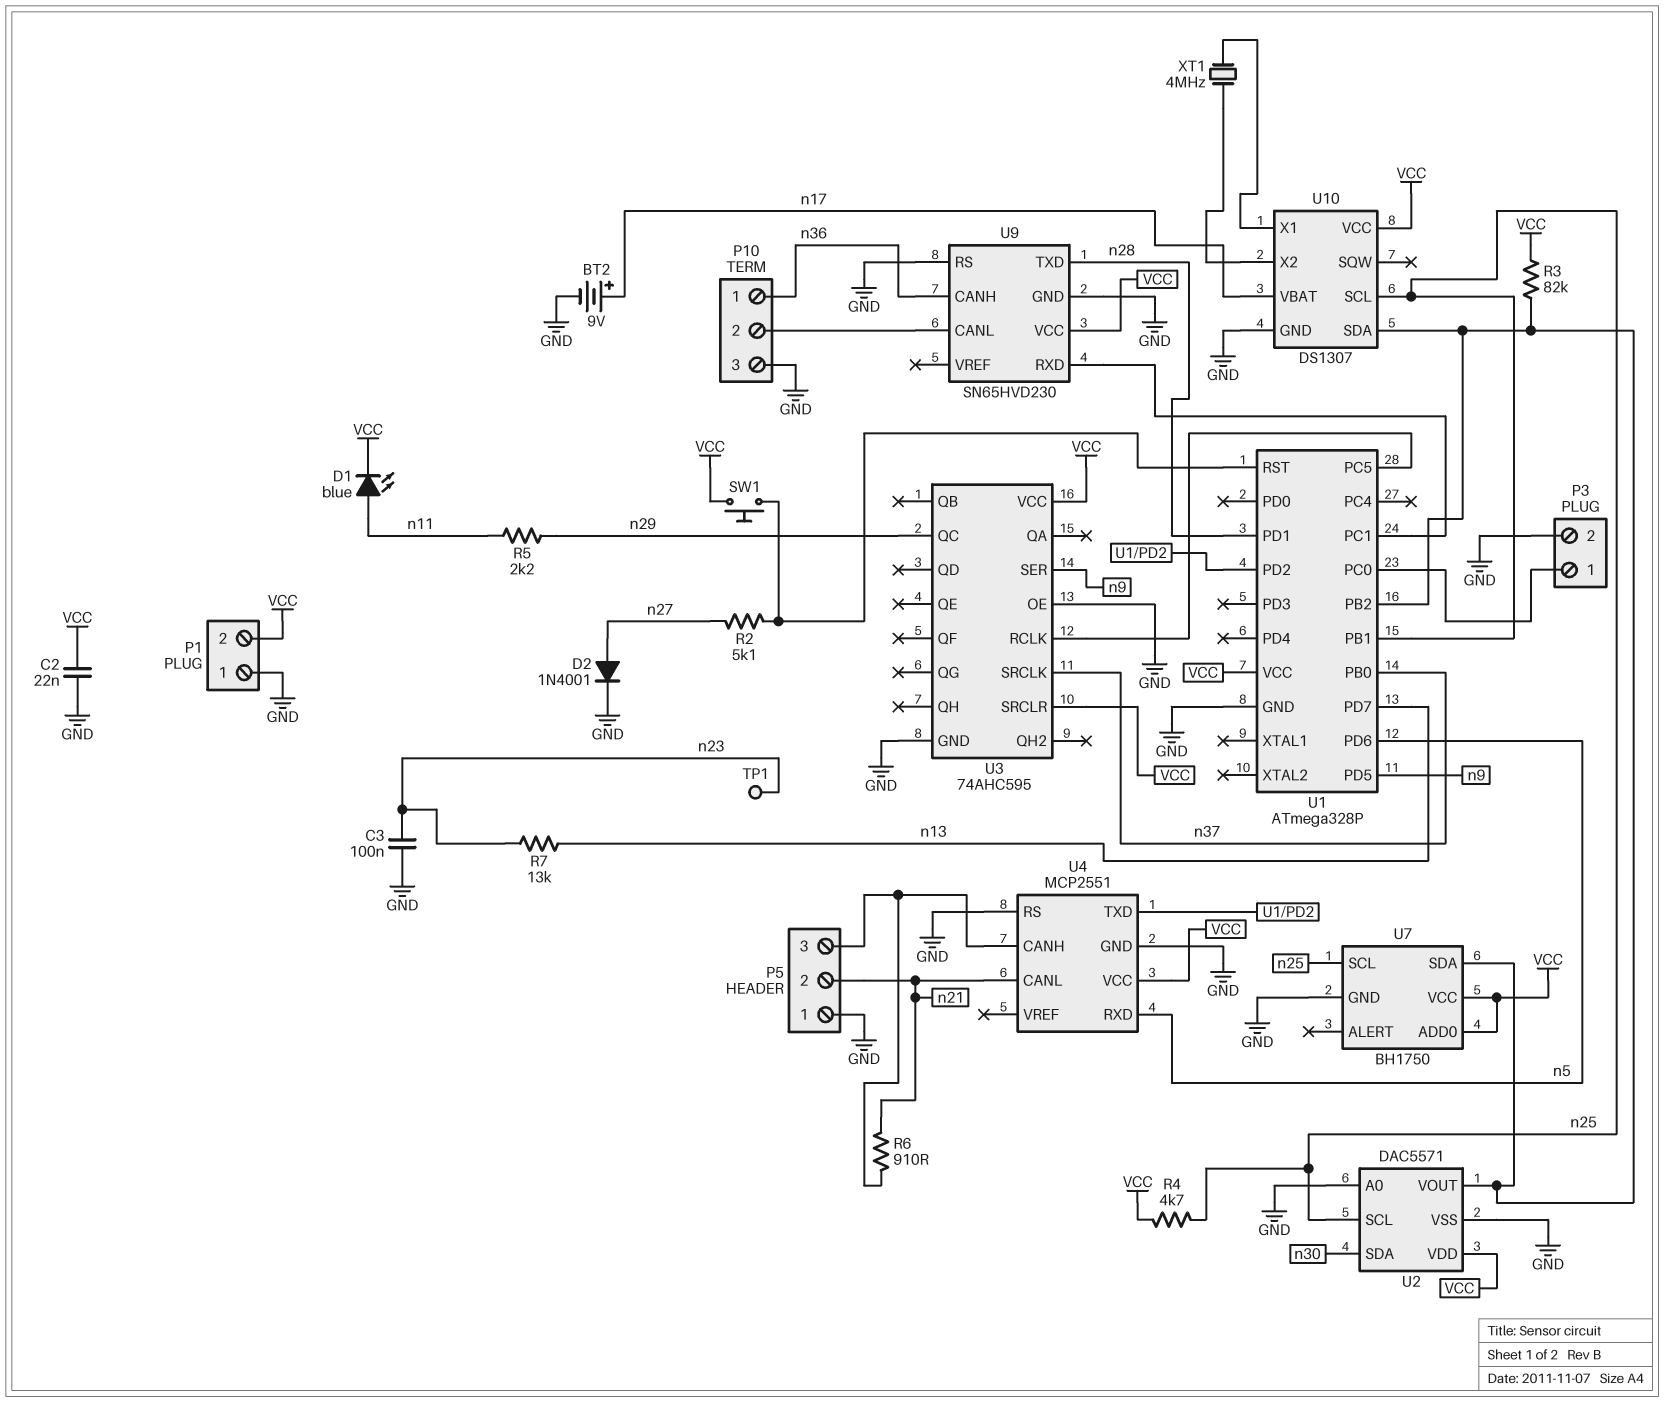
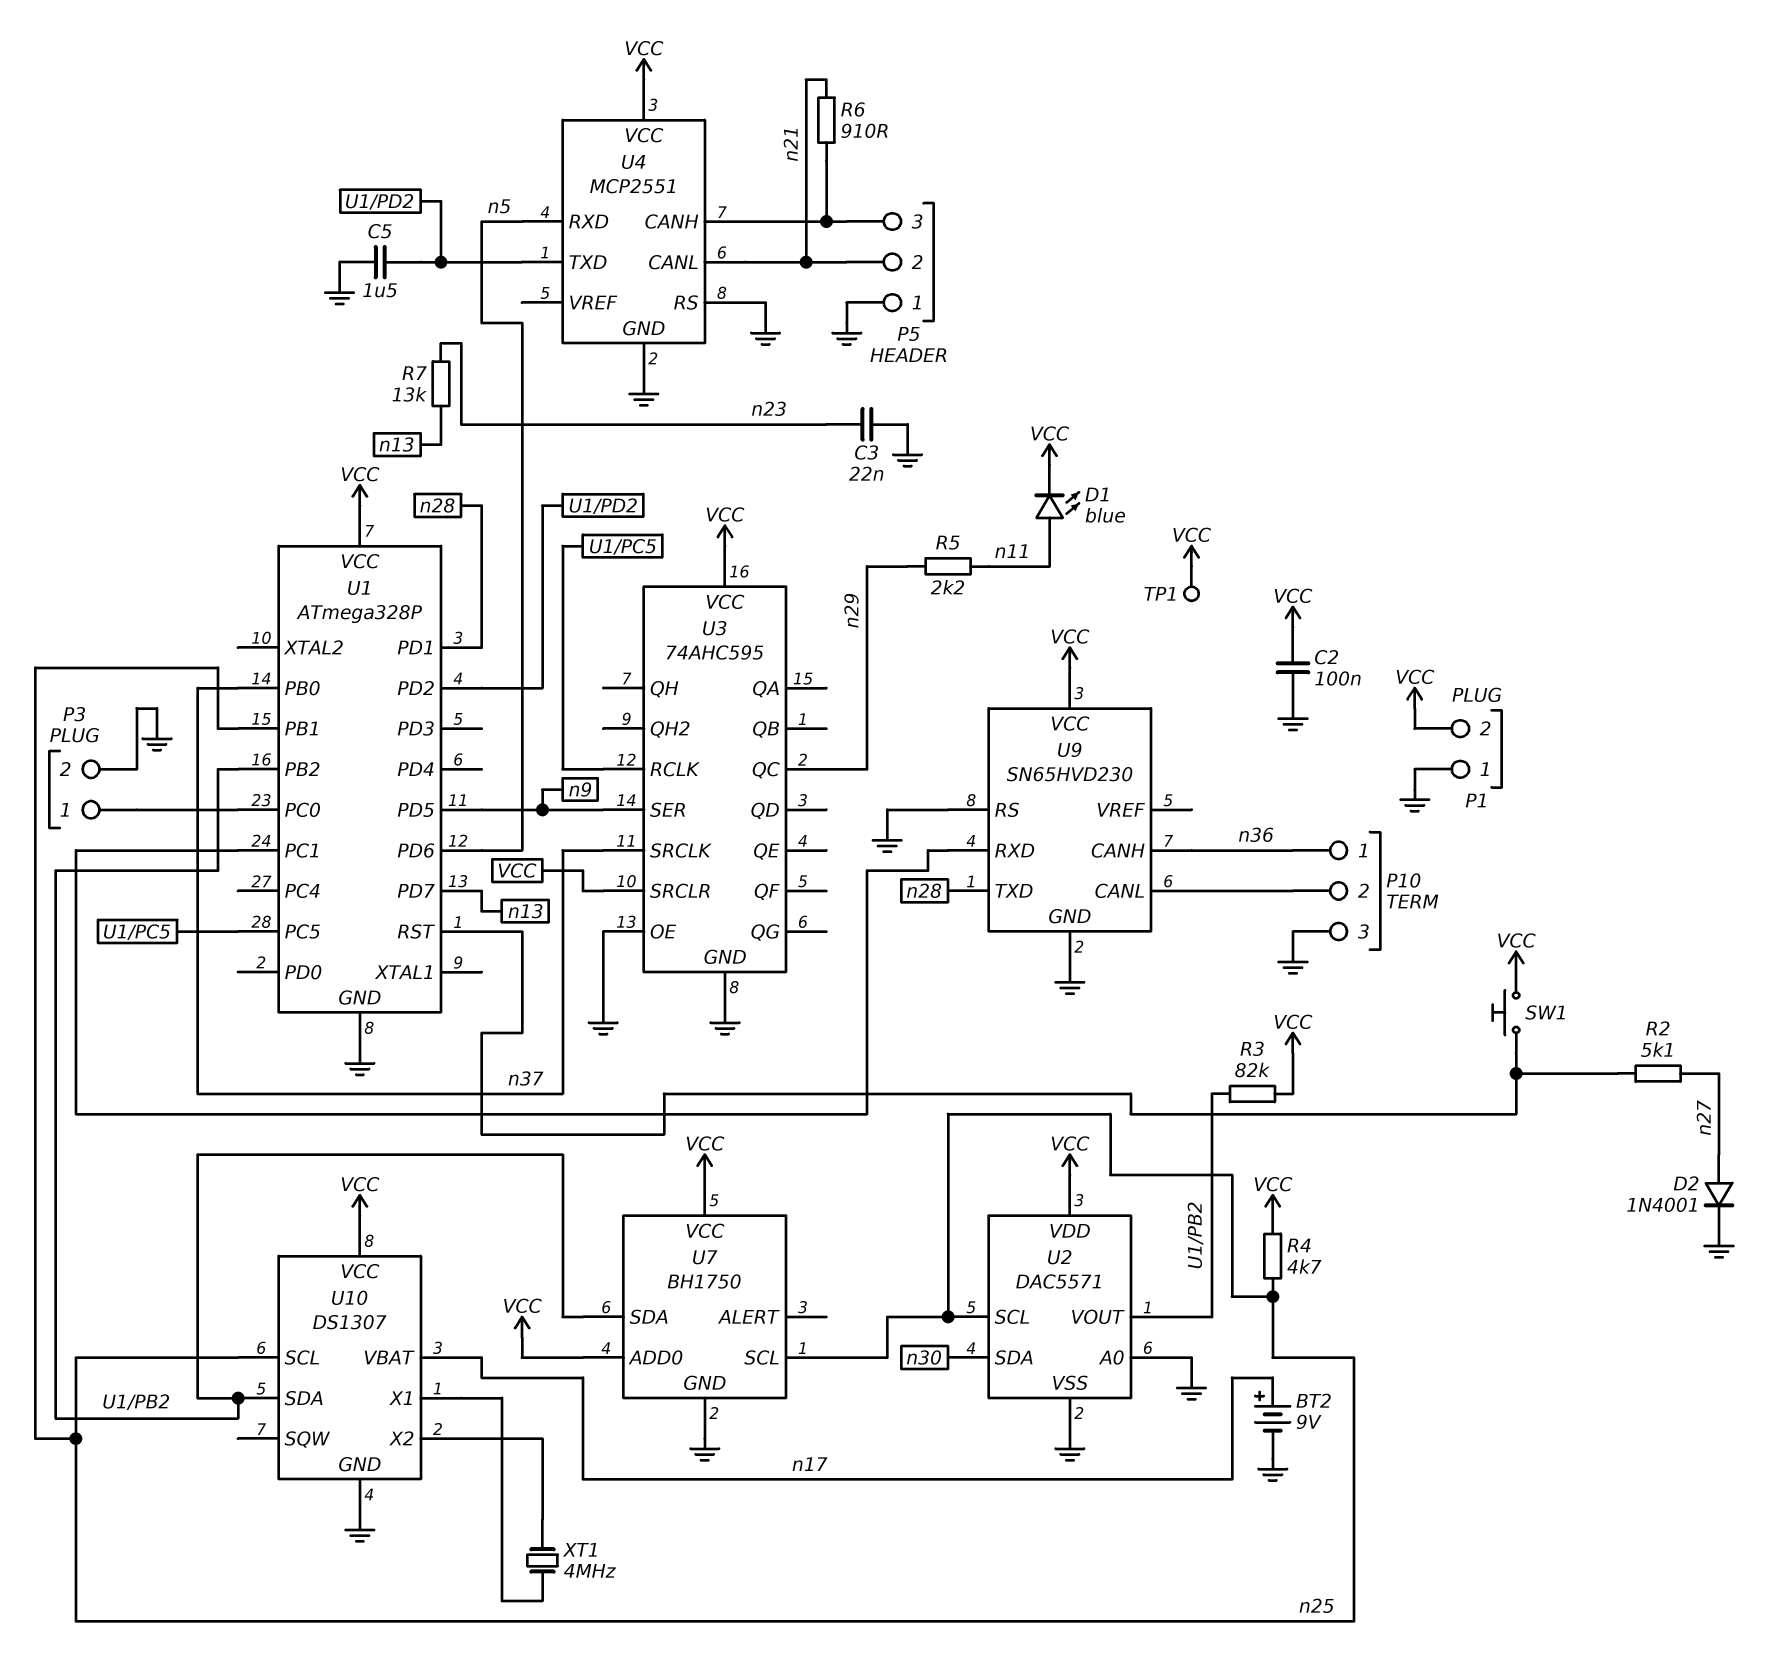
C2: 22nF (GND, VCC) -> 100nF (GND, VCC)
C3: 100nF (GND, n23) -> 22nF (GND, n23)
C5: none -> 1.5uF (GND, U1/PD2)
TP1: test point (n23) -> test point (VCC)

